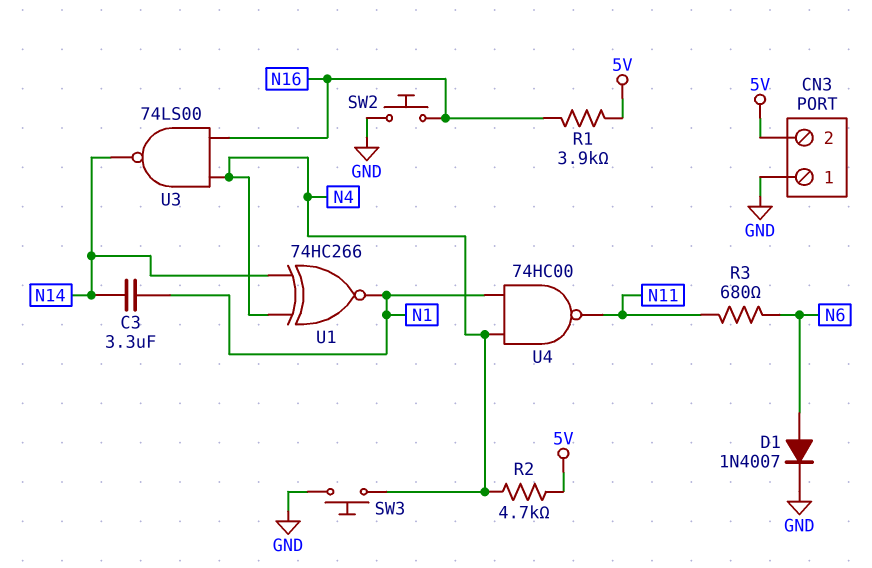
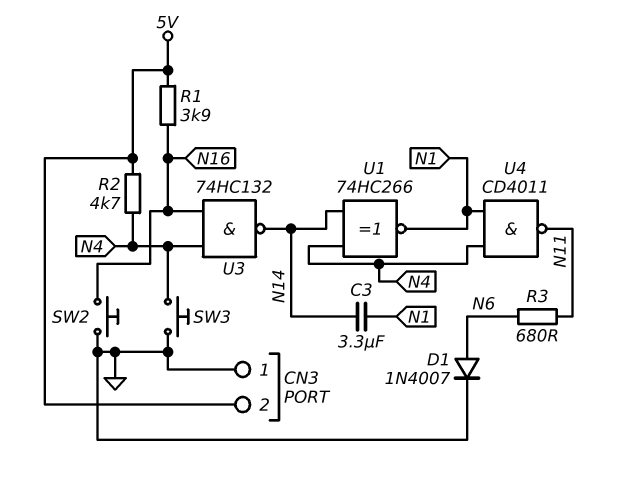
U3: NAND 74LS00 (in N4, in N16, out N14) -> NAND 74HC132 (in N4, in N16, out N14)
U4: NAND 74HC00 (in N1, in N4, out N11) -> NAND CD4011 (in N1, in N4, out N11)

